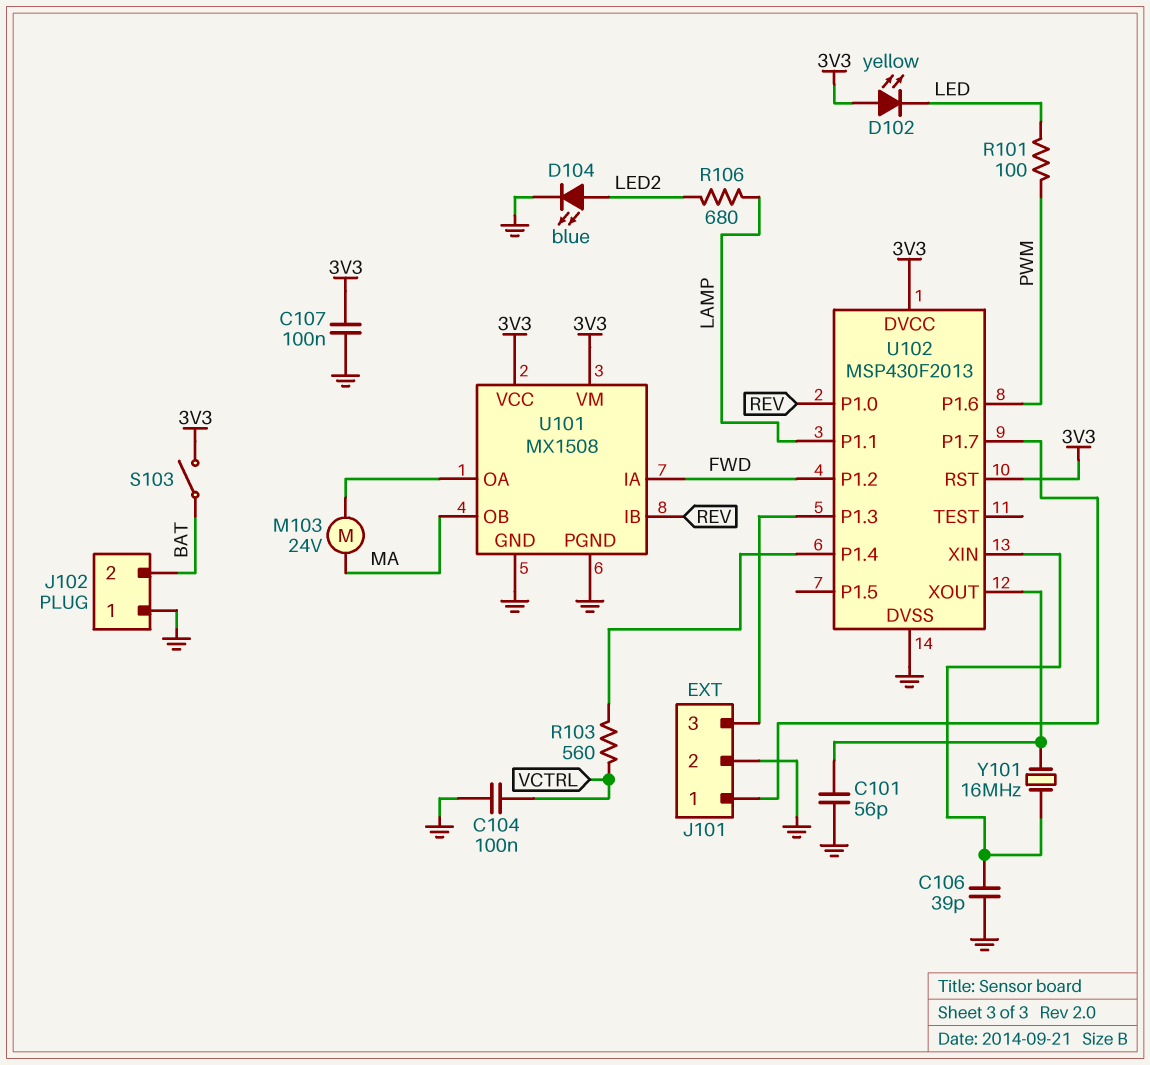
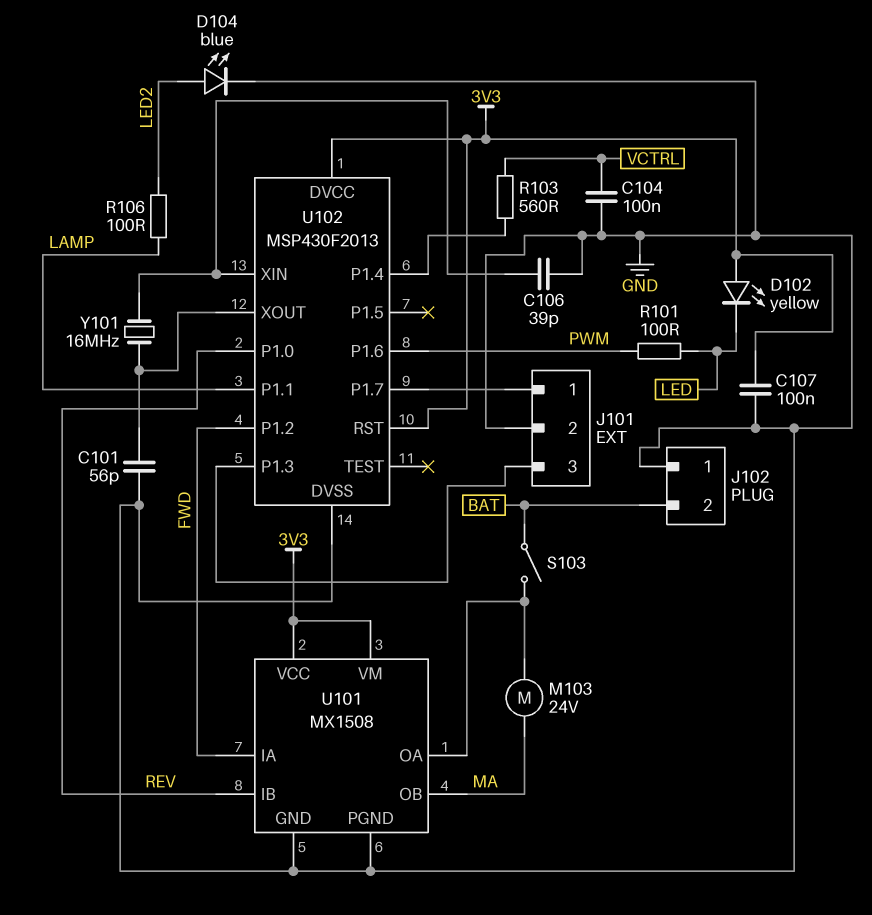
R106: 680 (LAMP, LED2) -> 100 (LAMP, LED2)
S103: switch (3V3, BAT) -> switch (BAT, U101/OA)

